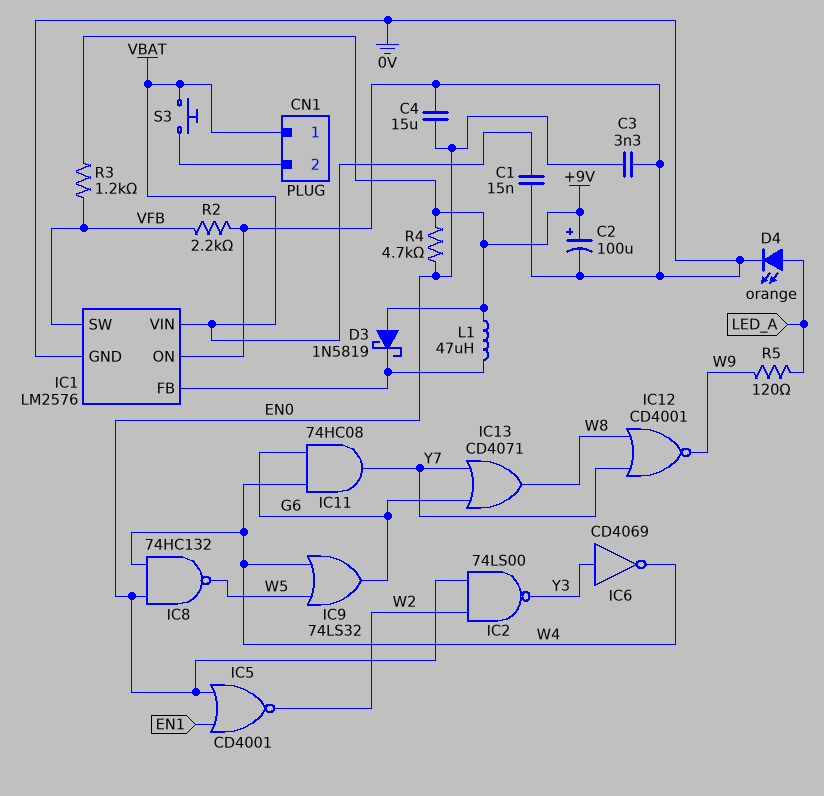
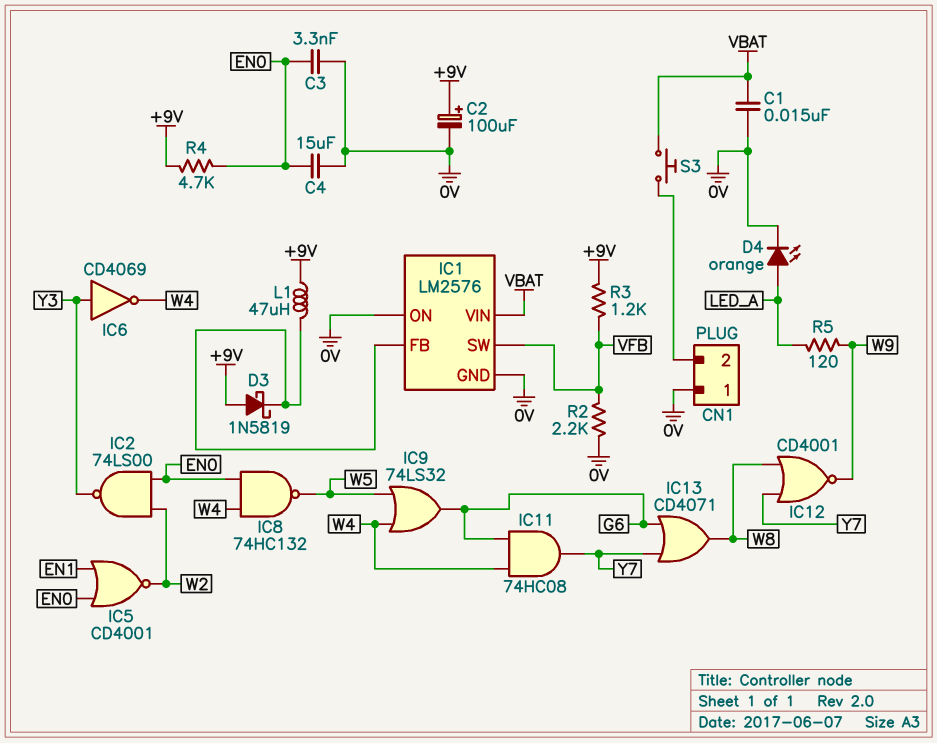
CN1 pin 1: VBAT -> 0V

